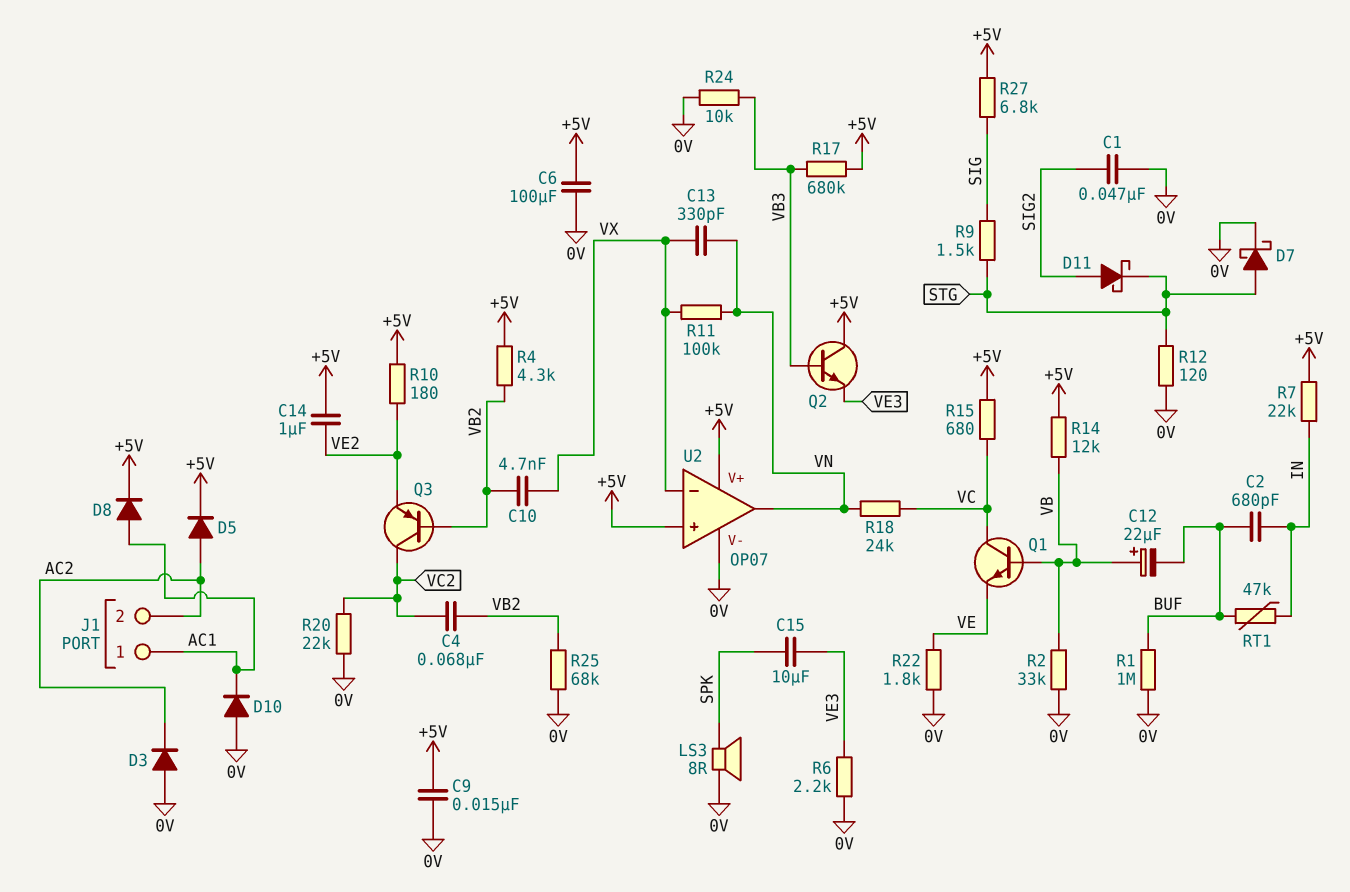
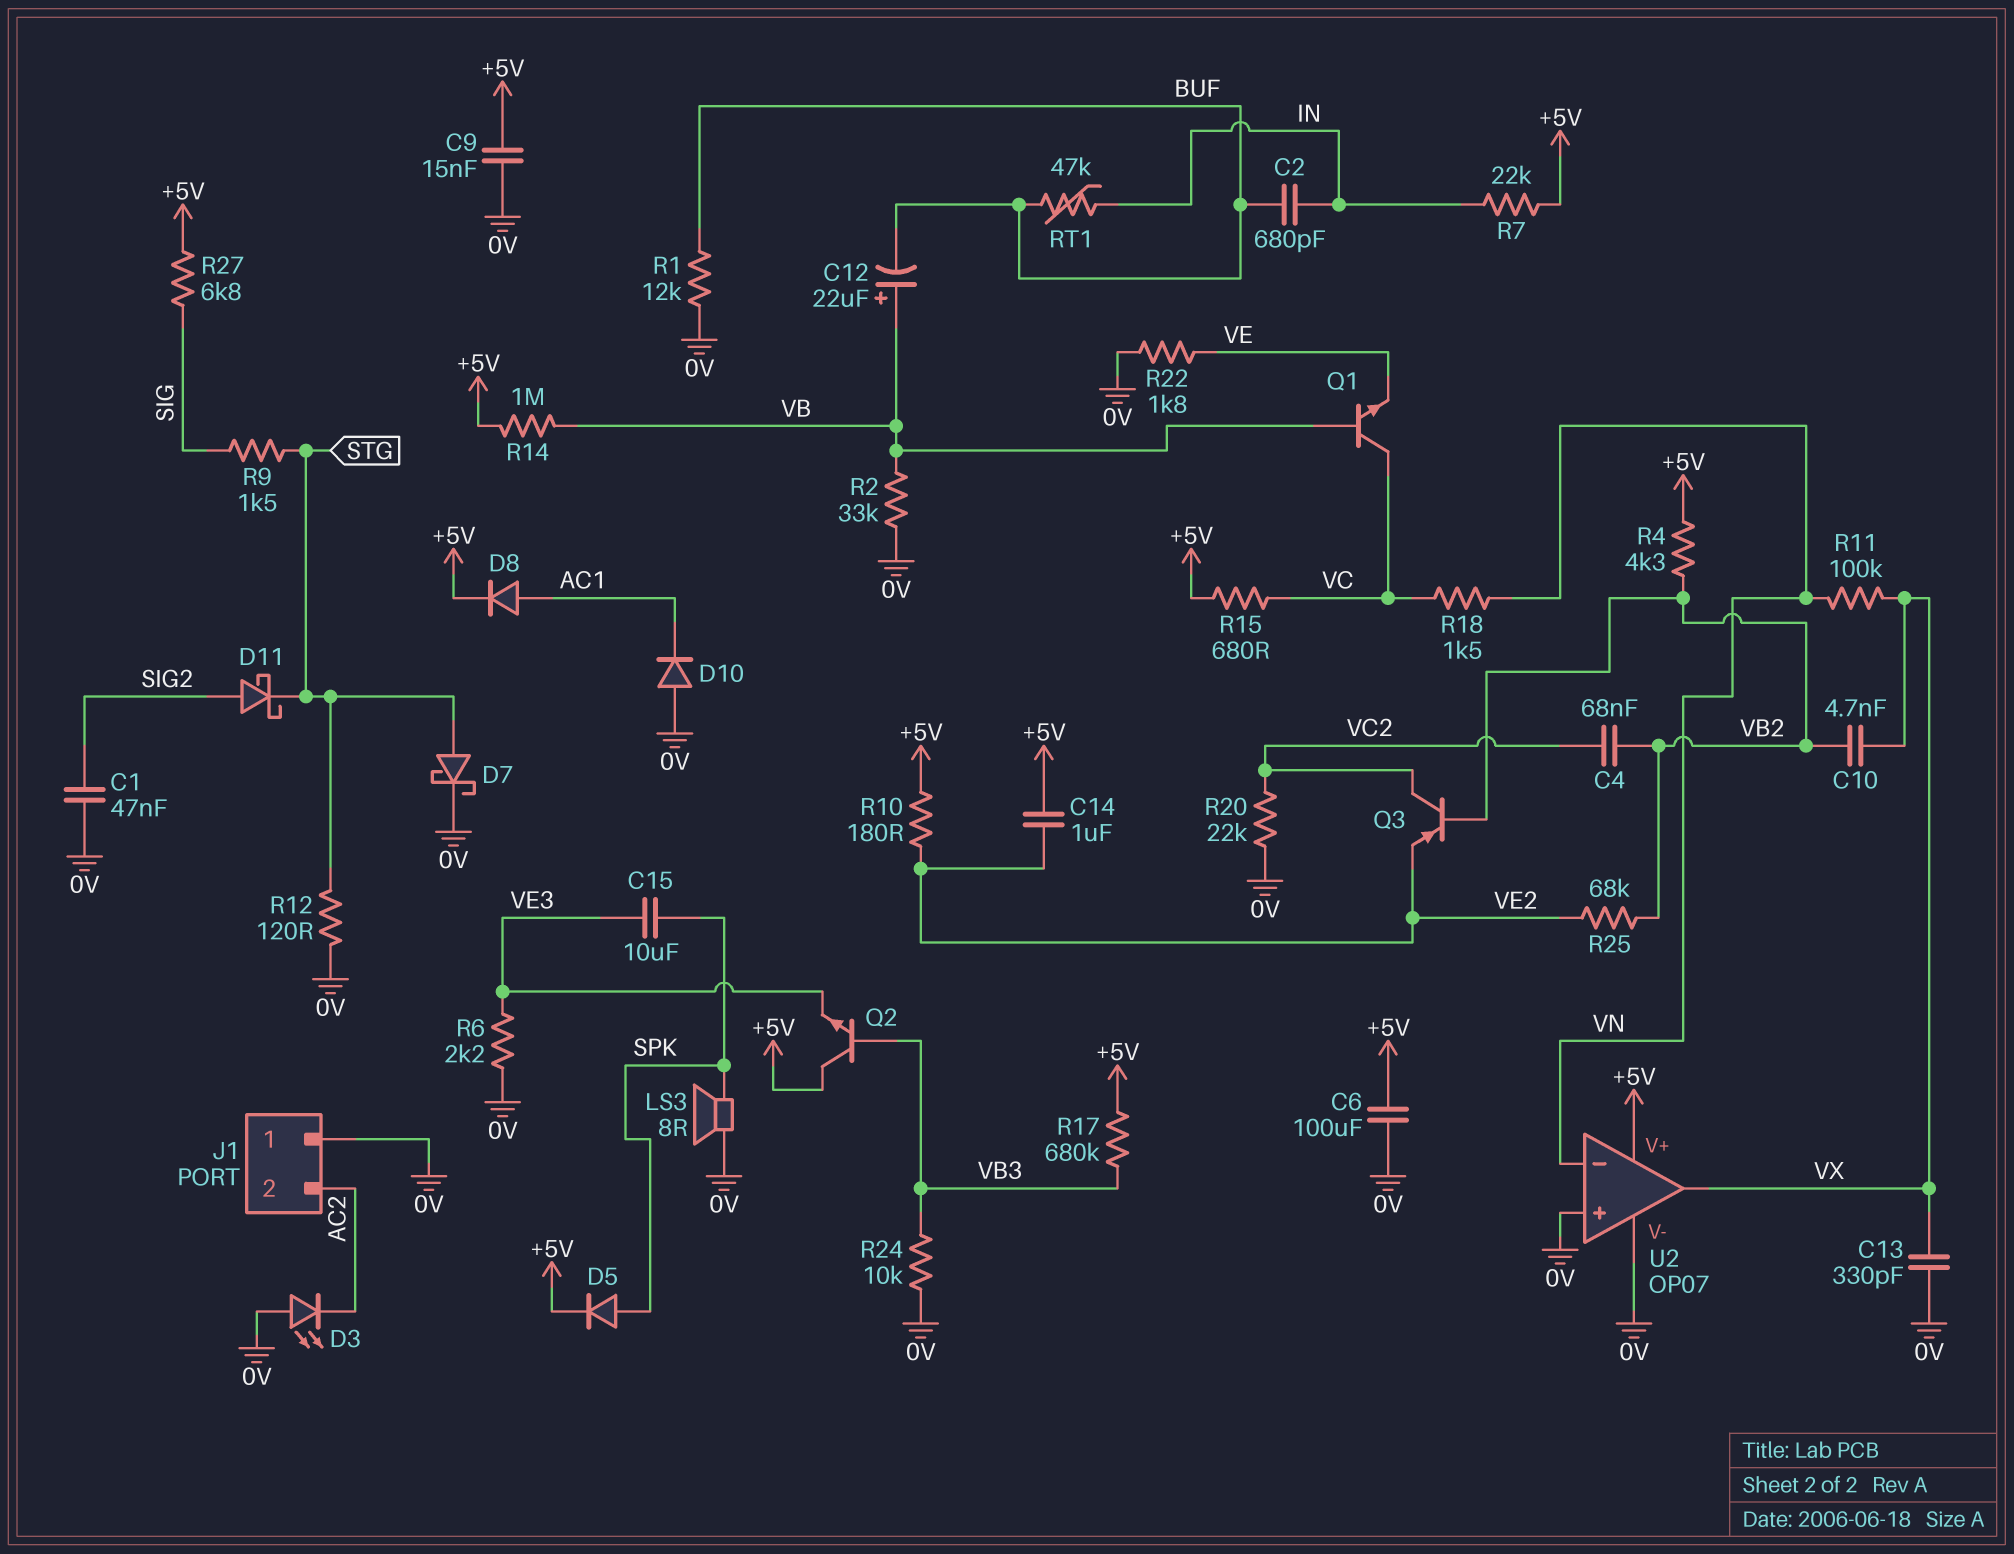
C13: 330pF (VN, VX) -> 330pF (0V, VX)
D3: diode (A 0V, K AC2) -> LED (A 0V, K AC2)
D5: diode (A AC2, K +5V) -> diode (A SPK, K +5V)
J1 pin 1: AC1 -> 0V
R1: 1M (0V, BUF) -> 12k (0V, BUF)
R14: 12k (+5V, VB) -> 1M (+5V, VB)
R18: 24k (VC, VN) -> 1.5k (VC, VN)
R25: 68k (0V, VB2) -> 68k (VB2, VE2)
U2 pin in+: +5V -> 0V
U2 pin in-: VX -> VN
U2 pin out: VN -> VX

